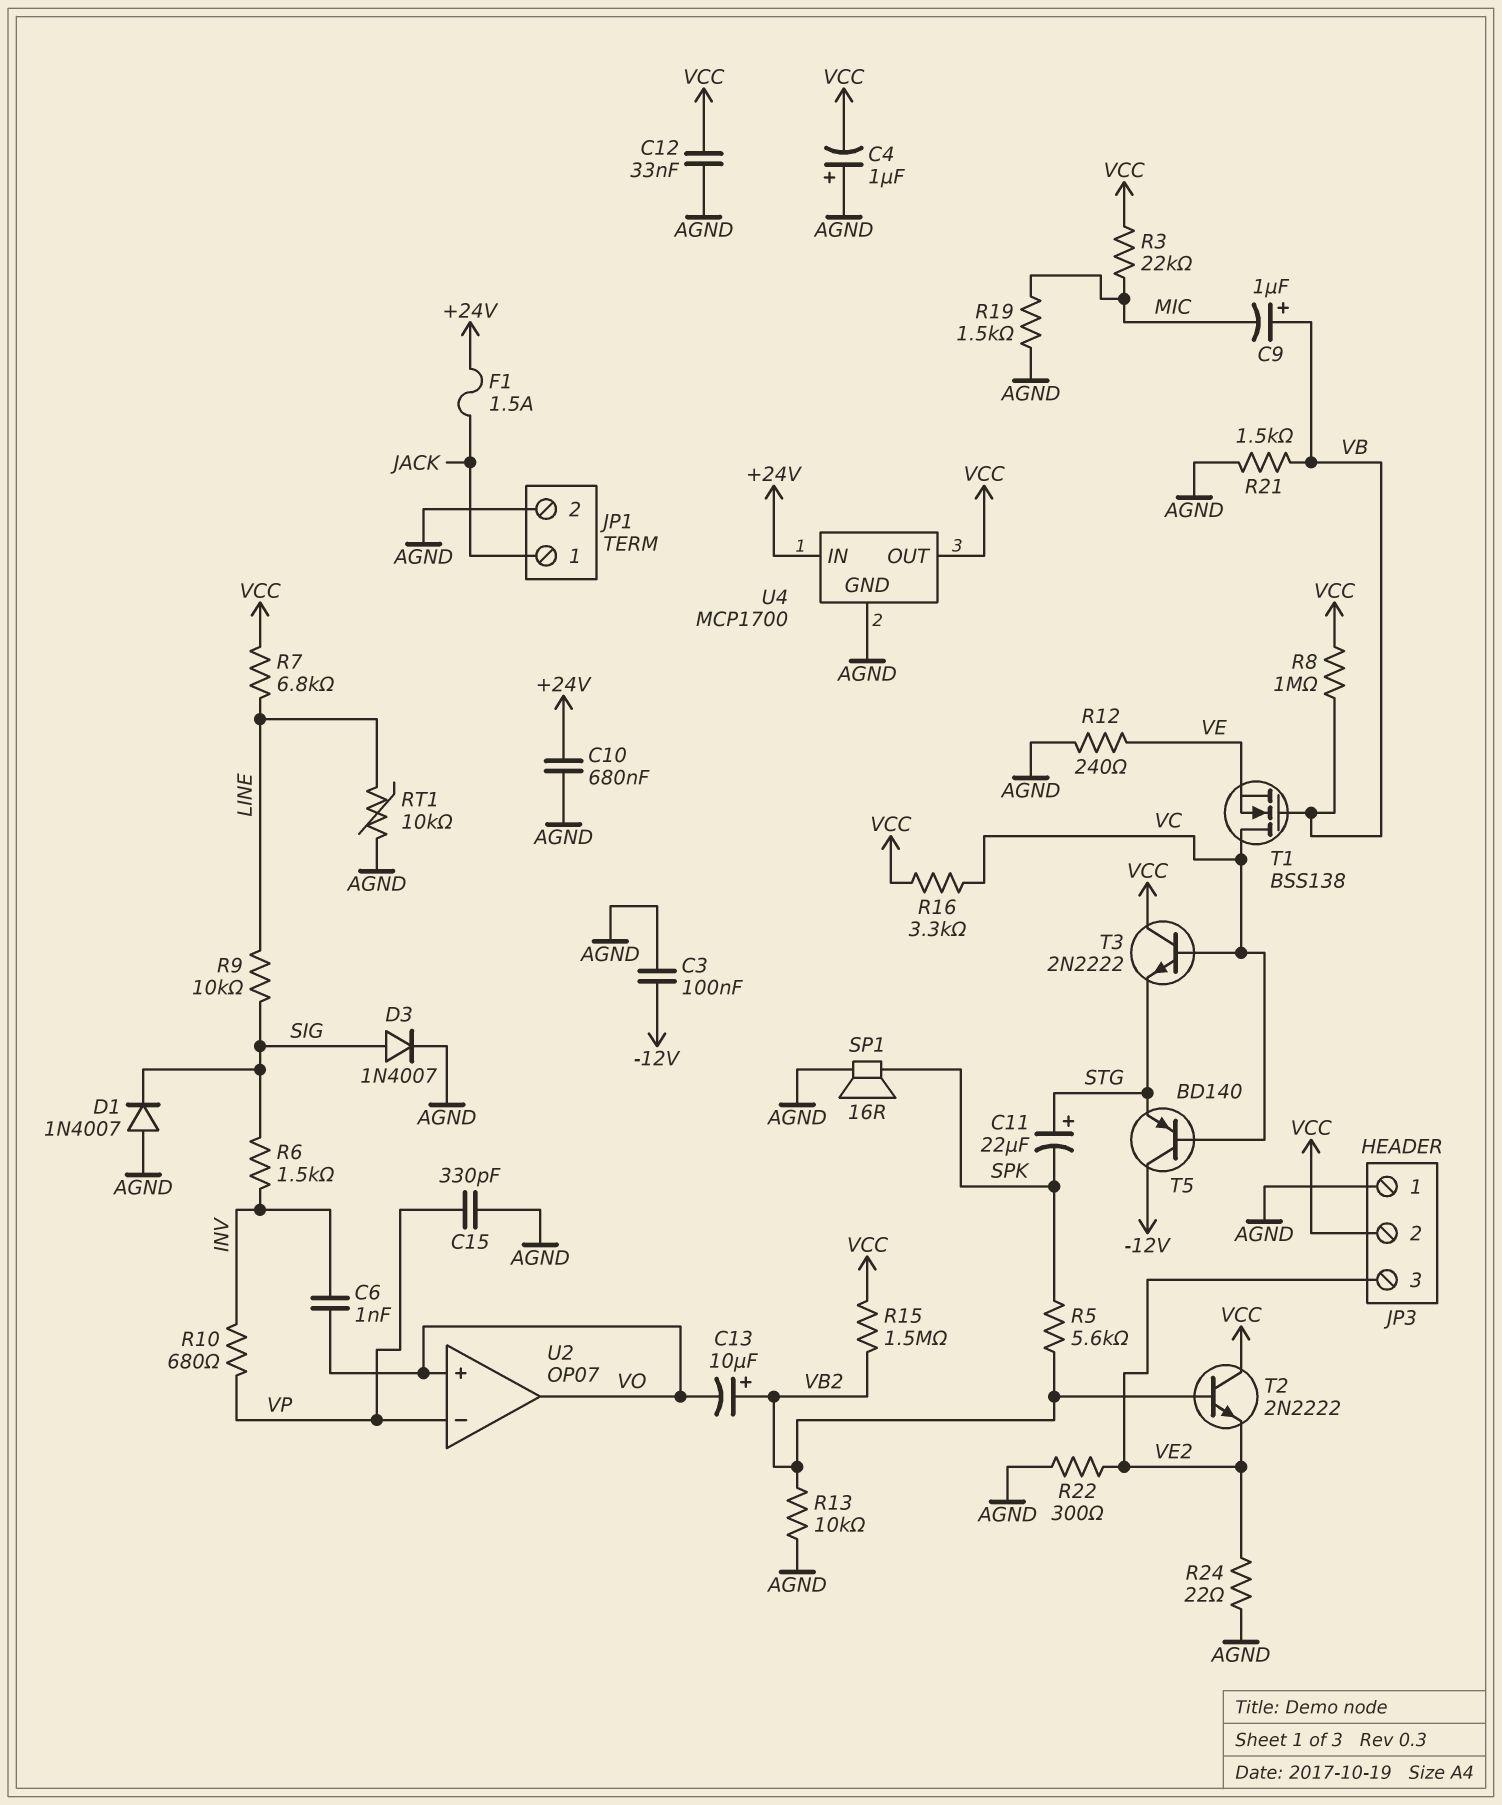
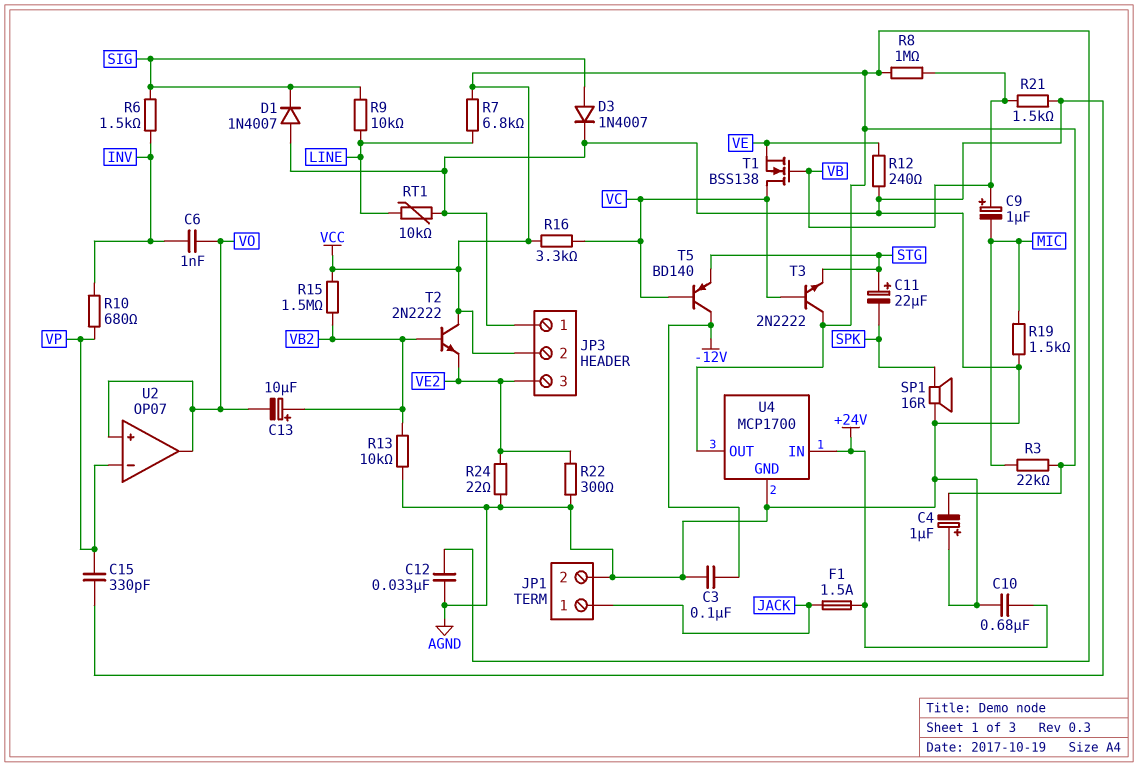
R5: 5.6k (SPK, VB2) -> none

